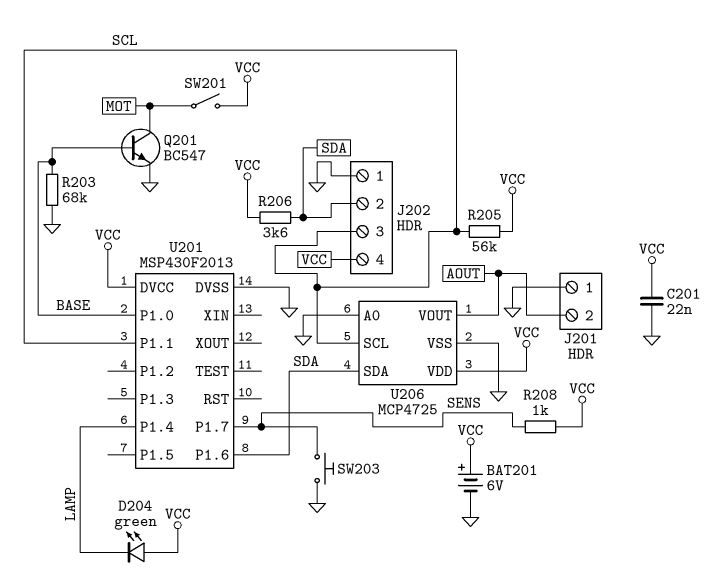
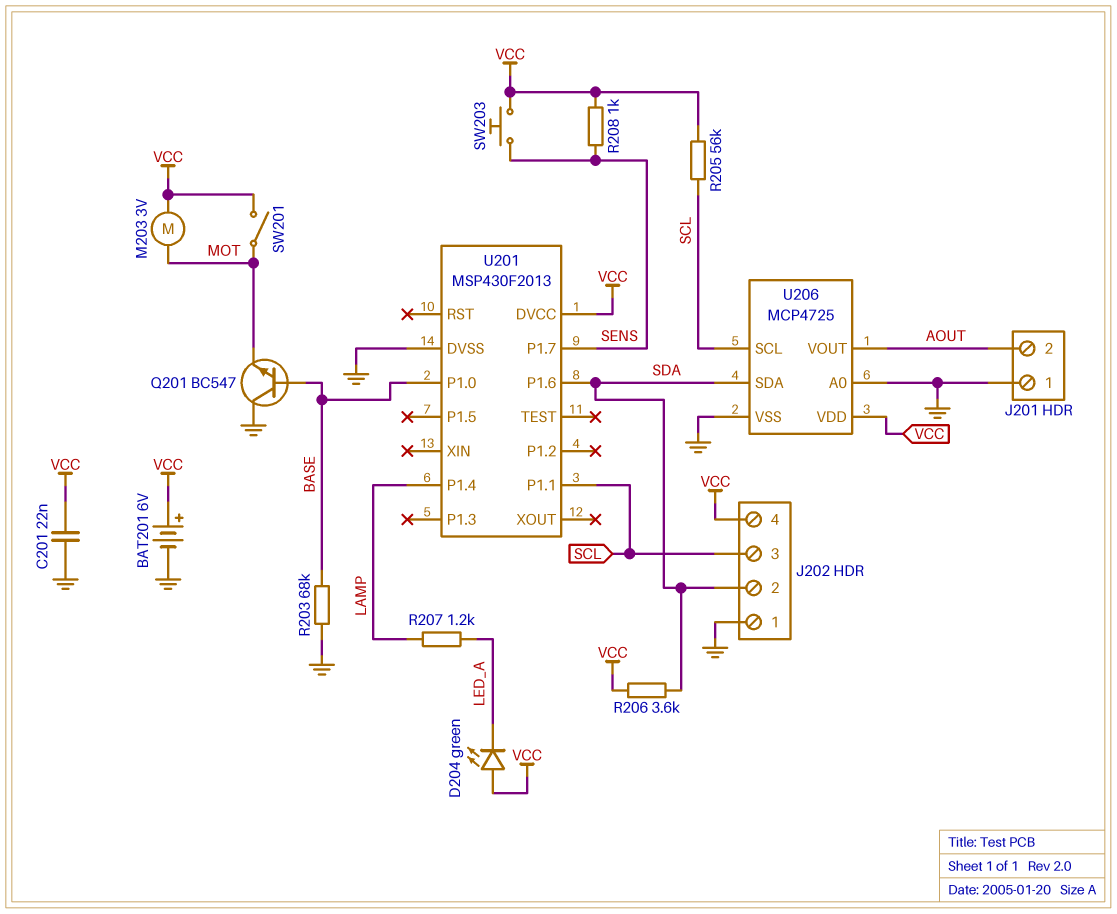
D204: LED green (A VCC, K LAMP) -> LED green (A VCC, K LED_A)
M203: none -> motor 3V (MOT, VCC)
Q201: NPN BC547 (B BASE, C MOT, E GND) -> NPN BC547 (B BASE, C GND, E MOT)
R207: none -> 1.2k (LAMP, LED_A)
SW203: button (GND, SENS) -> button (SENS, VCC)

